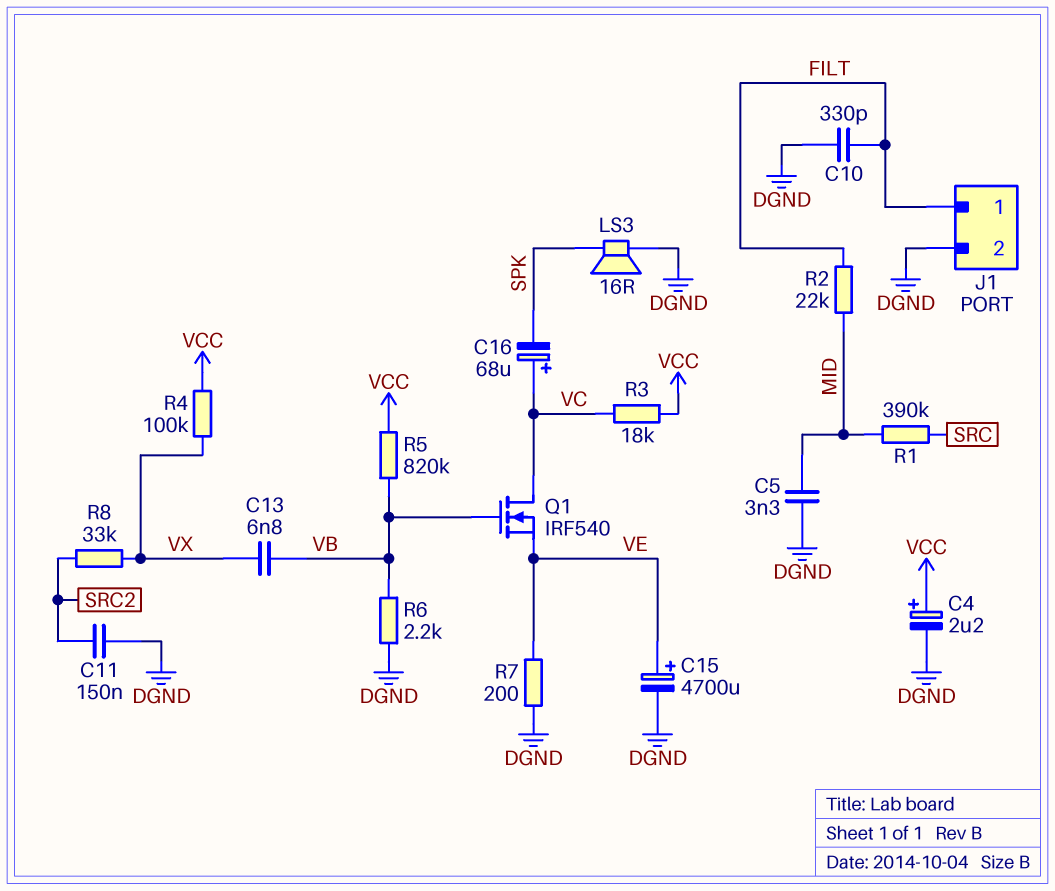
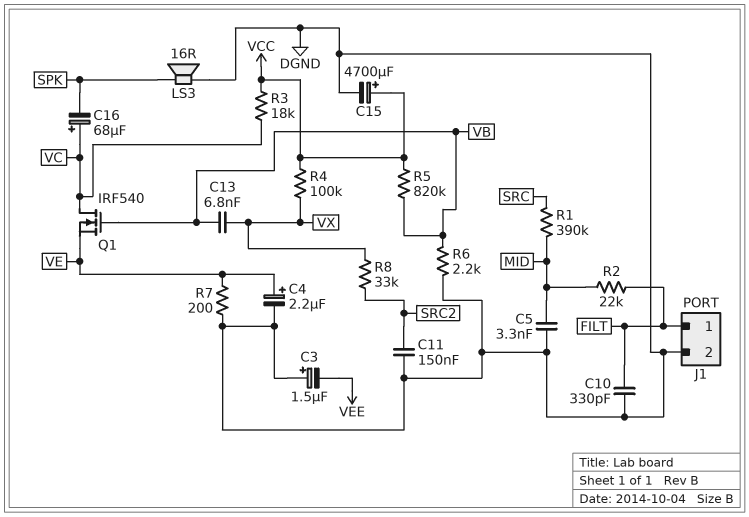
C3: none -> 1.5uF (plus DGND, minus VEE)
C4: 2.2uF (plus VCC, minus DGND) -> 2.2uF (plus VE, minus DGND)
C15: 4700uF (plus VE, minus DGND) -> 4700uF (plus VCC, minus DGND)

